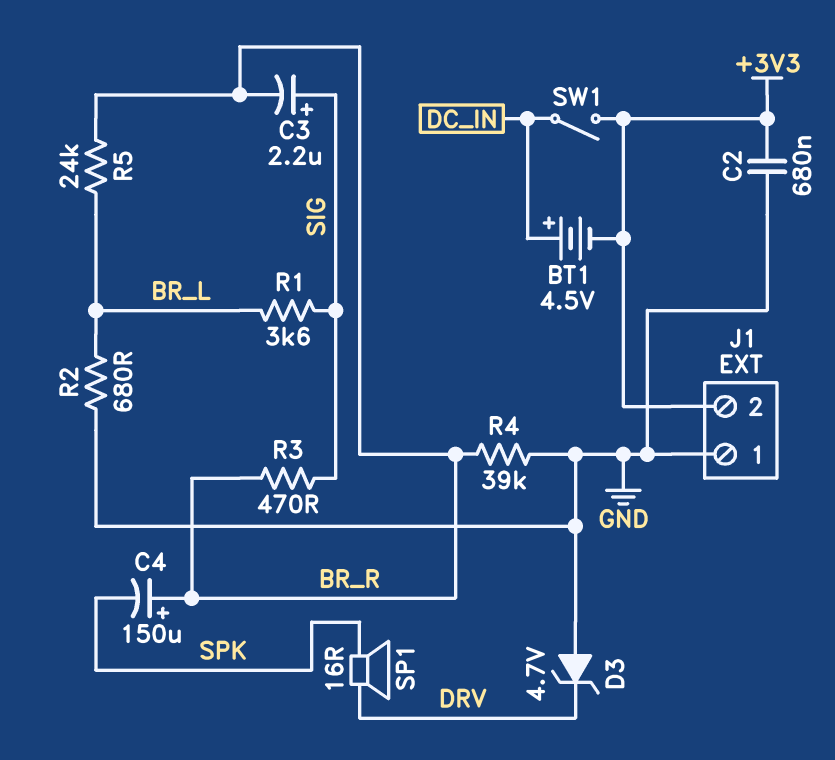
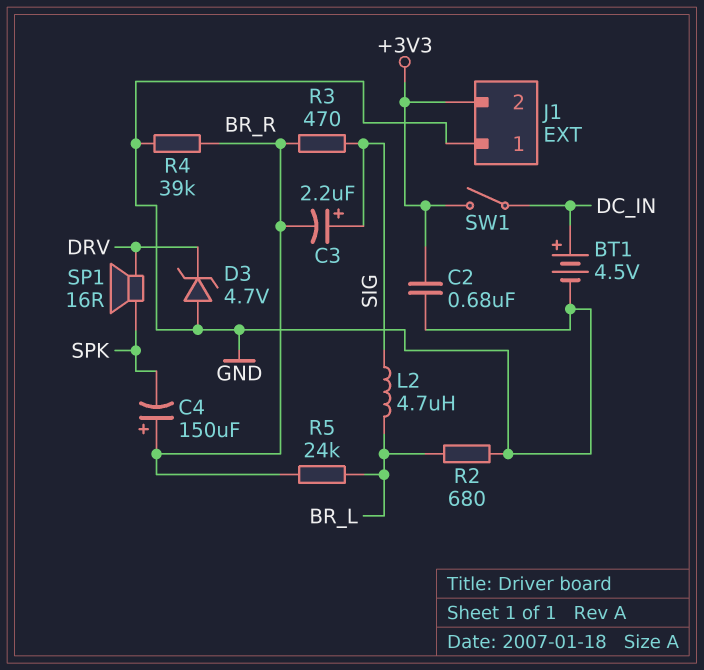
BT1: 4.5V (plus DC_IN, minus +3V3) -> 4.5V (plus DC_IN, minus GND)
L2: none -> 4.7uH (BR_L, SIG)
R1: 3.6k (BR_L, SIG) -> none

